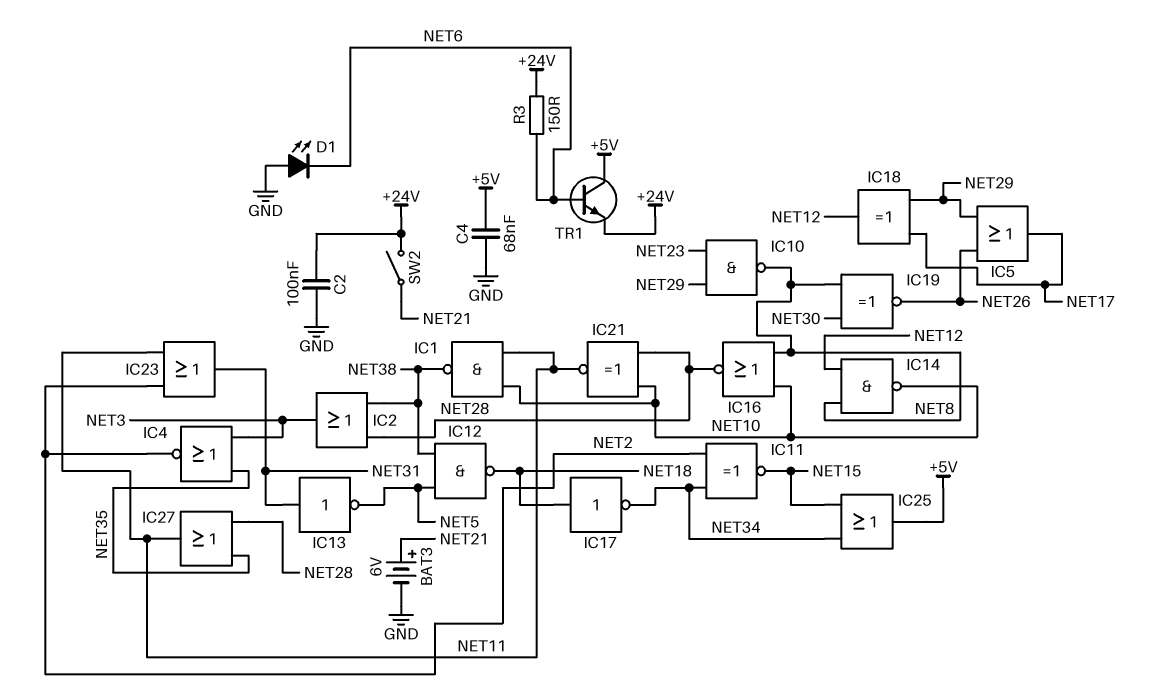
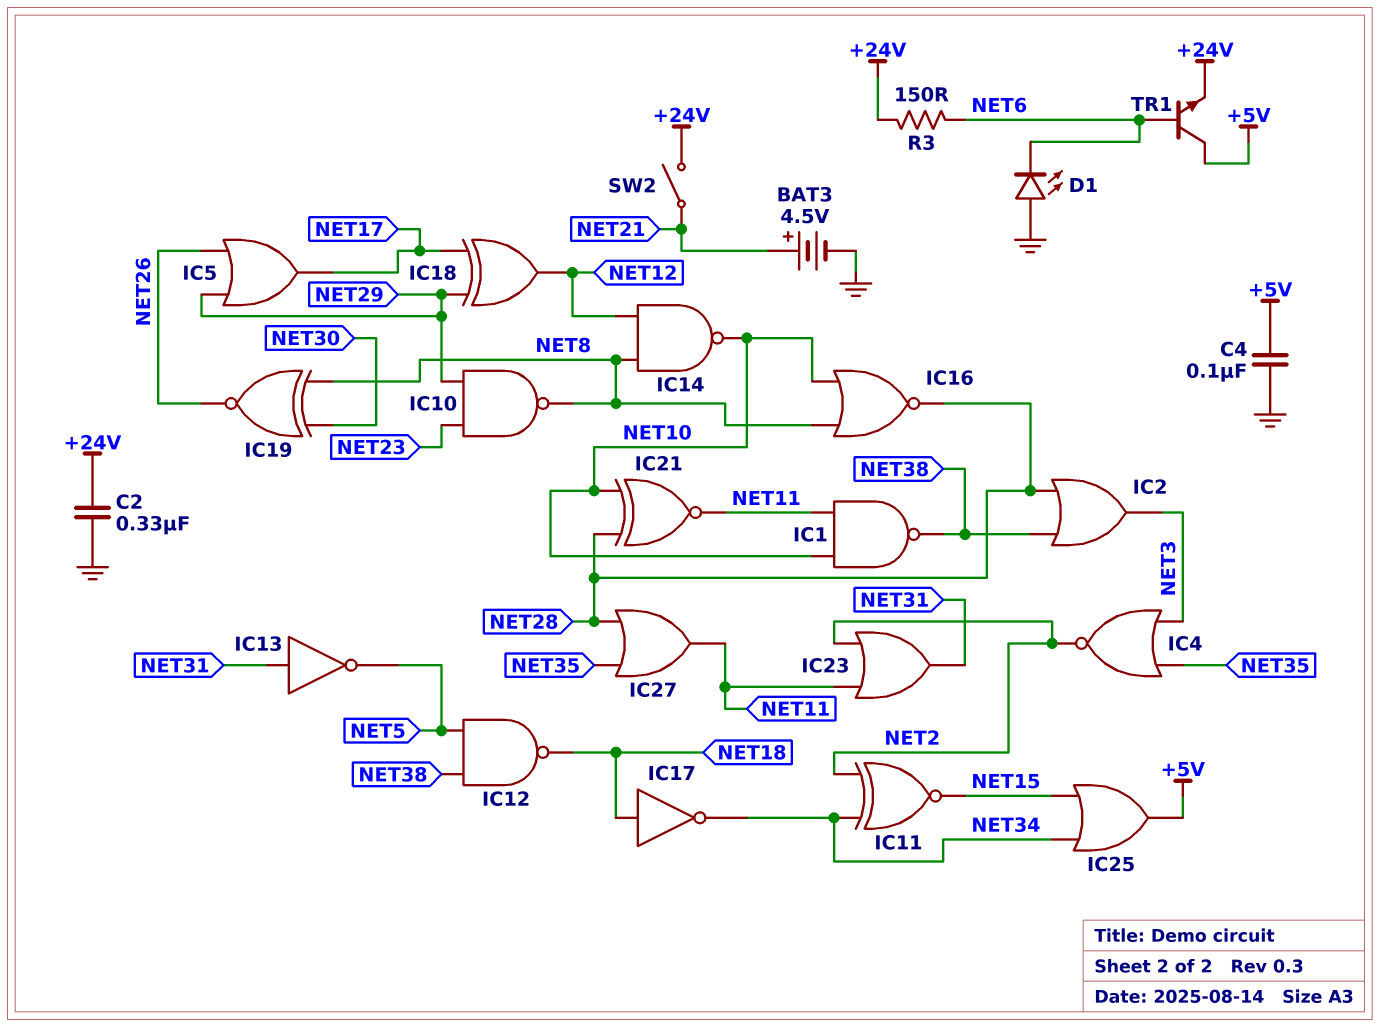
BAT3: 6V (plus NET21, minus GND) -> 4.5V (plus NET21, minus GND)
C2: 100nF (+24V, GND) -> 330nF (+24V, GND)
C4: 68nF (+5V, GND) -> 100nF (+5V, GND)

